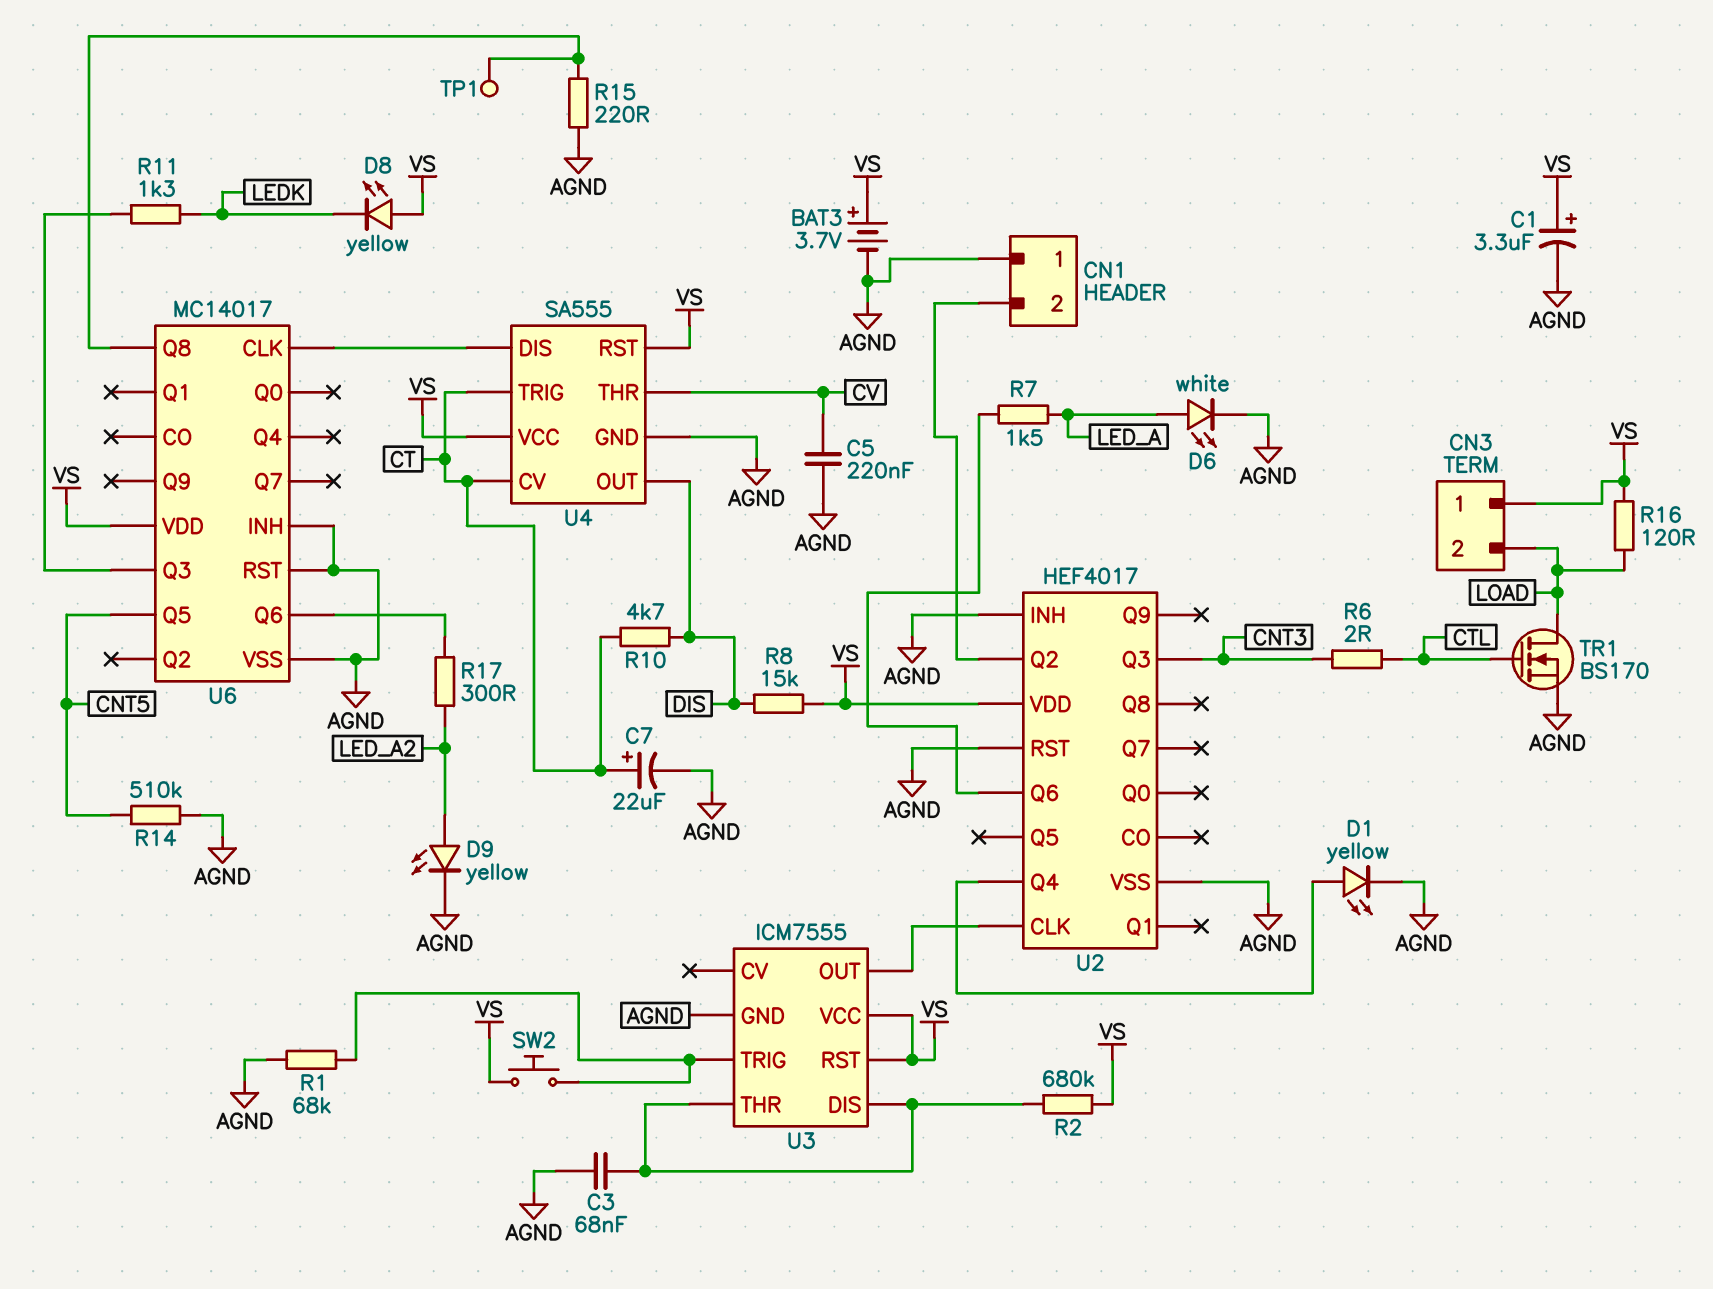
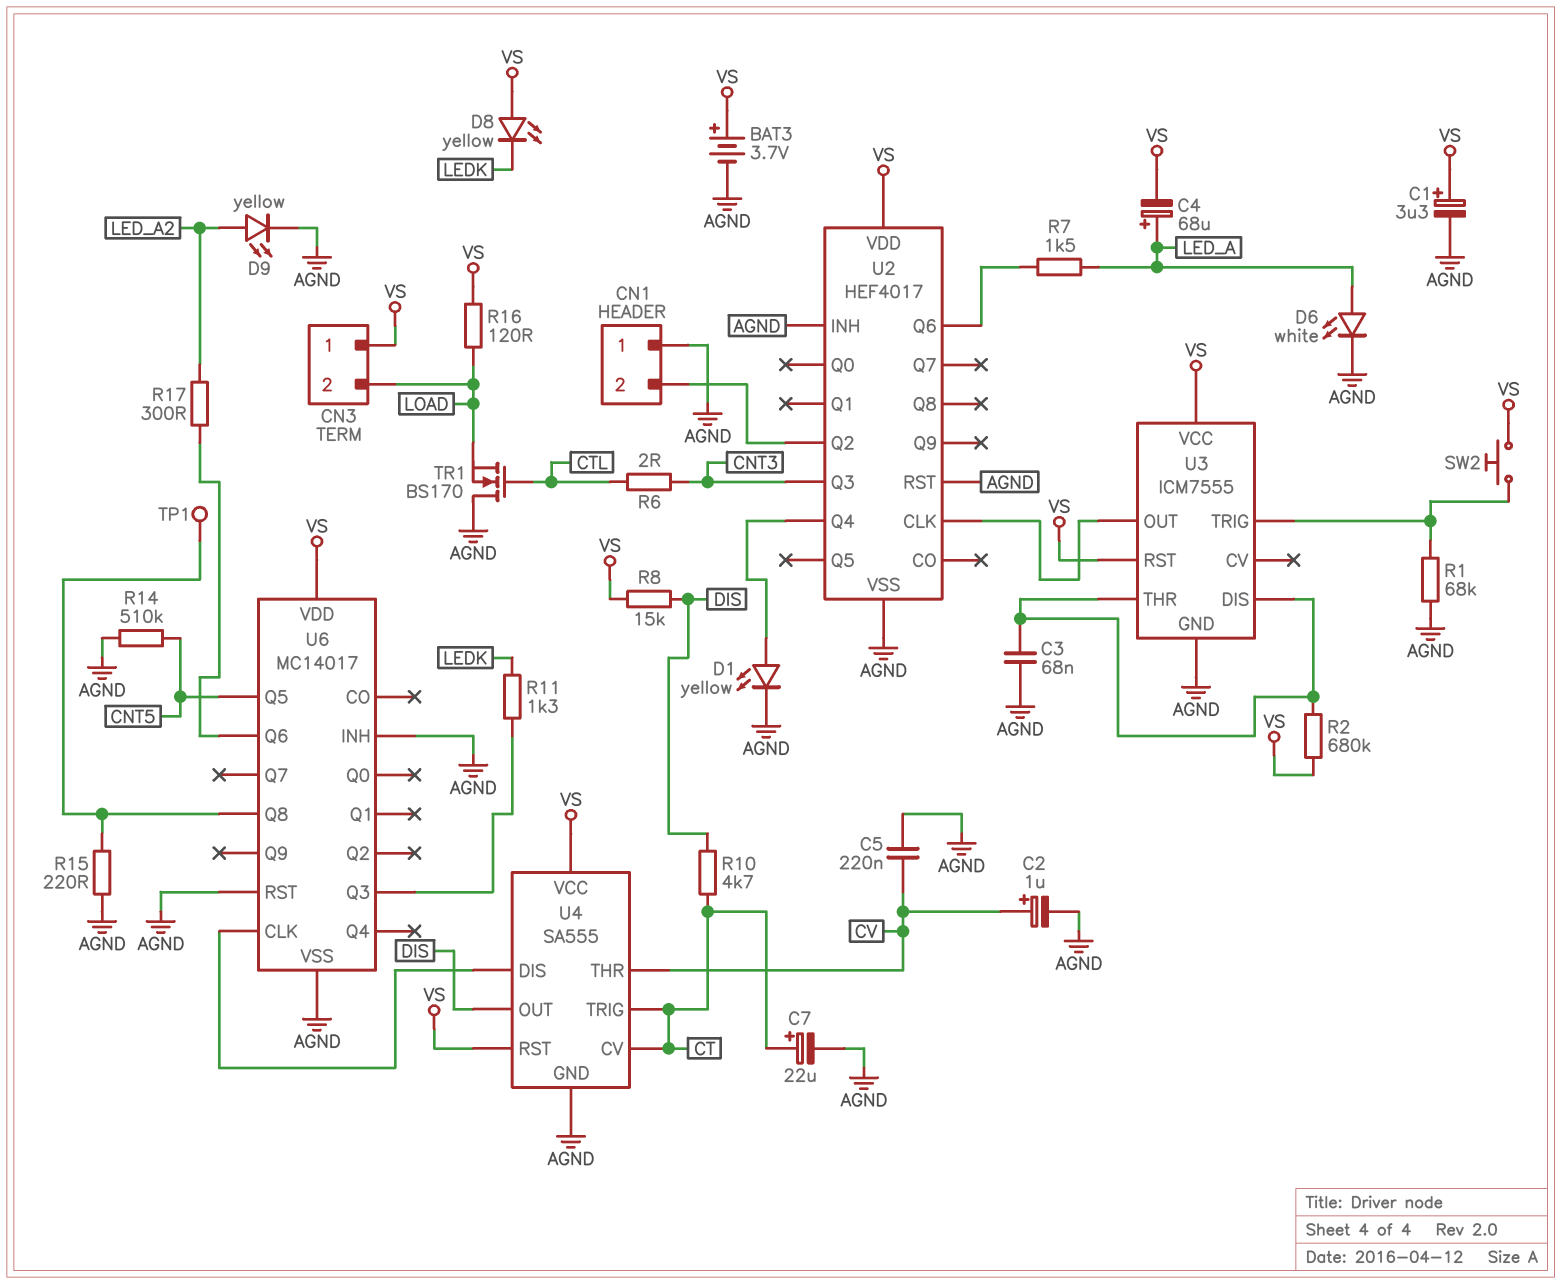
C2: none -> 1uF (plus CV, minus AGND)
C4: none -> 68uF (plus LED_A, minus VS)
TR1: NMOS BS170 (G CTL, D LOAD, S AGND) -> NMOS BS170 (G CTL, D AGND, S LOAD)

